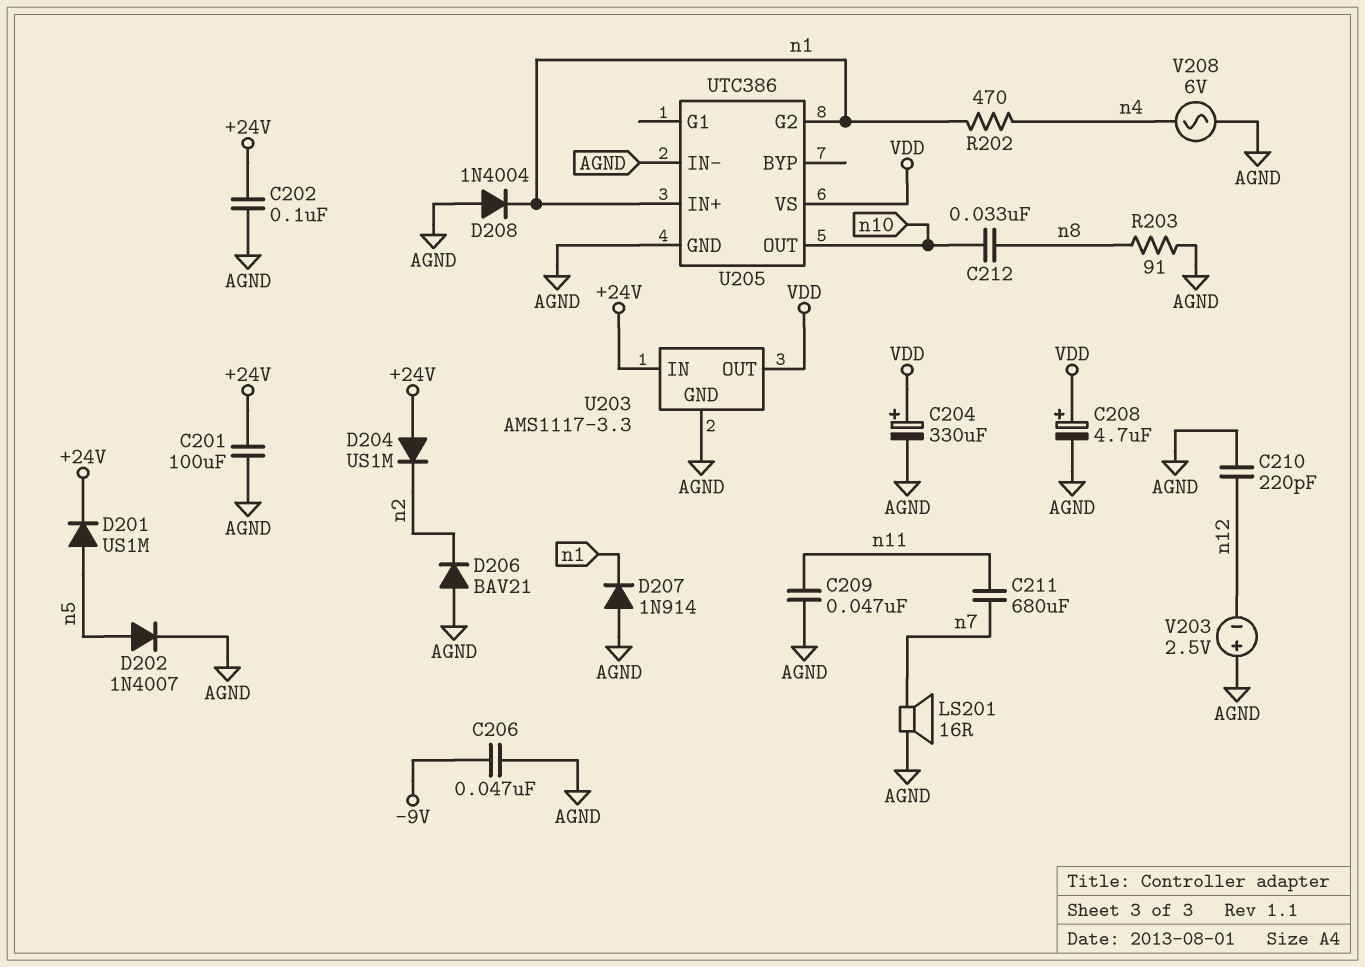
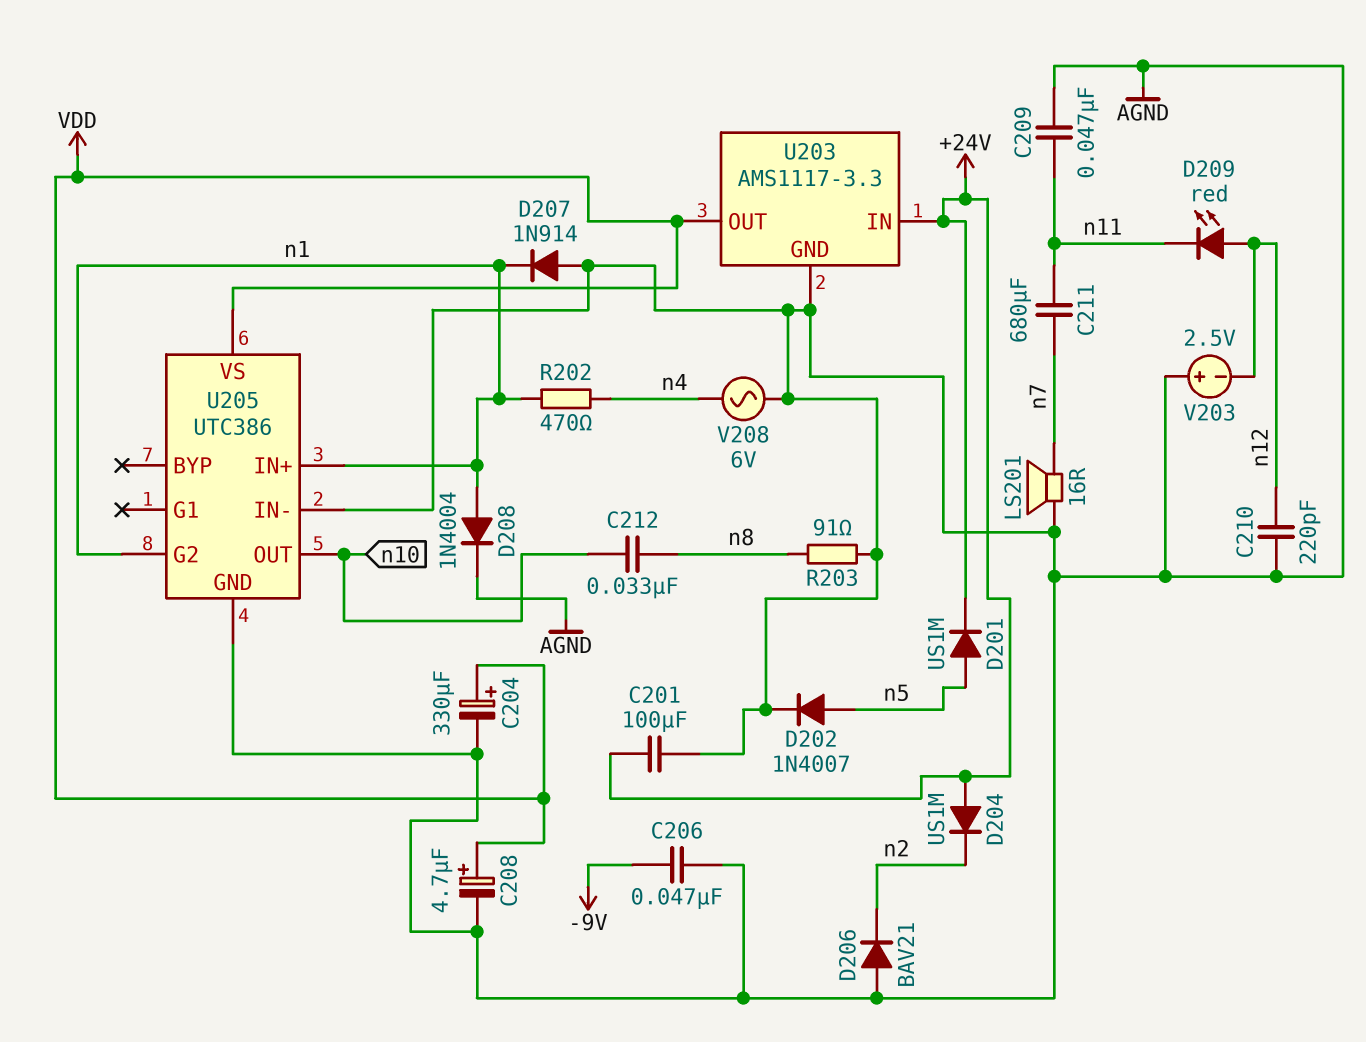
C202: 100nF (+24V, AGND) -> none
D208: diode 1N4004 (A AGND, K n1) -> diode 1N4004 (A n1, K AGND)
D209: none -> LED red (A n12, K n11)

